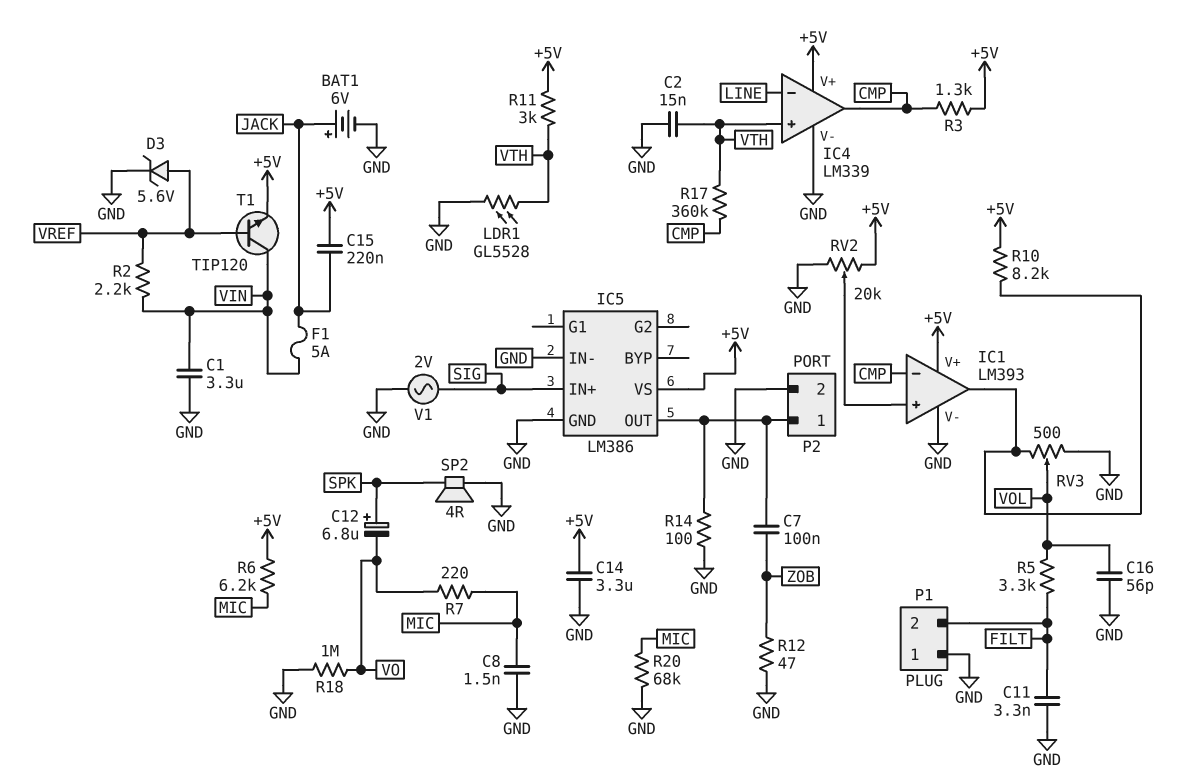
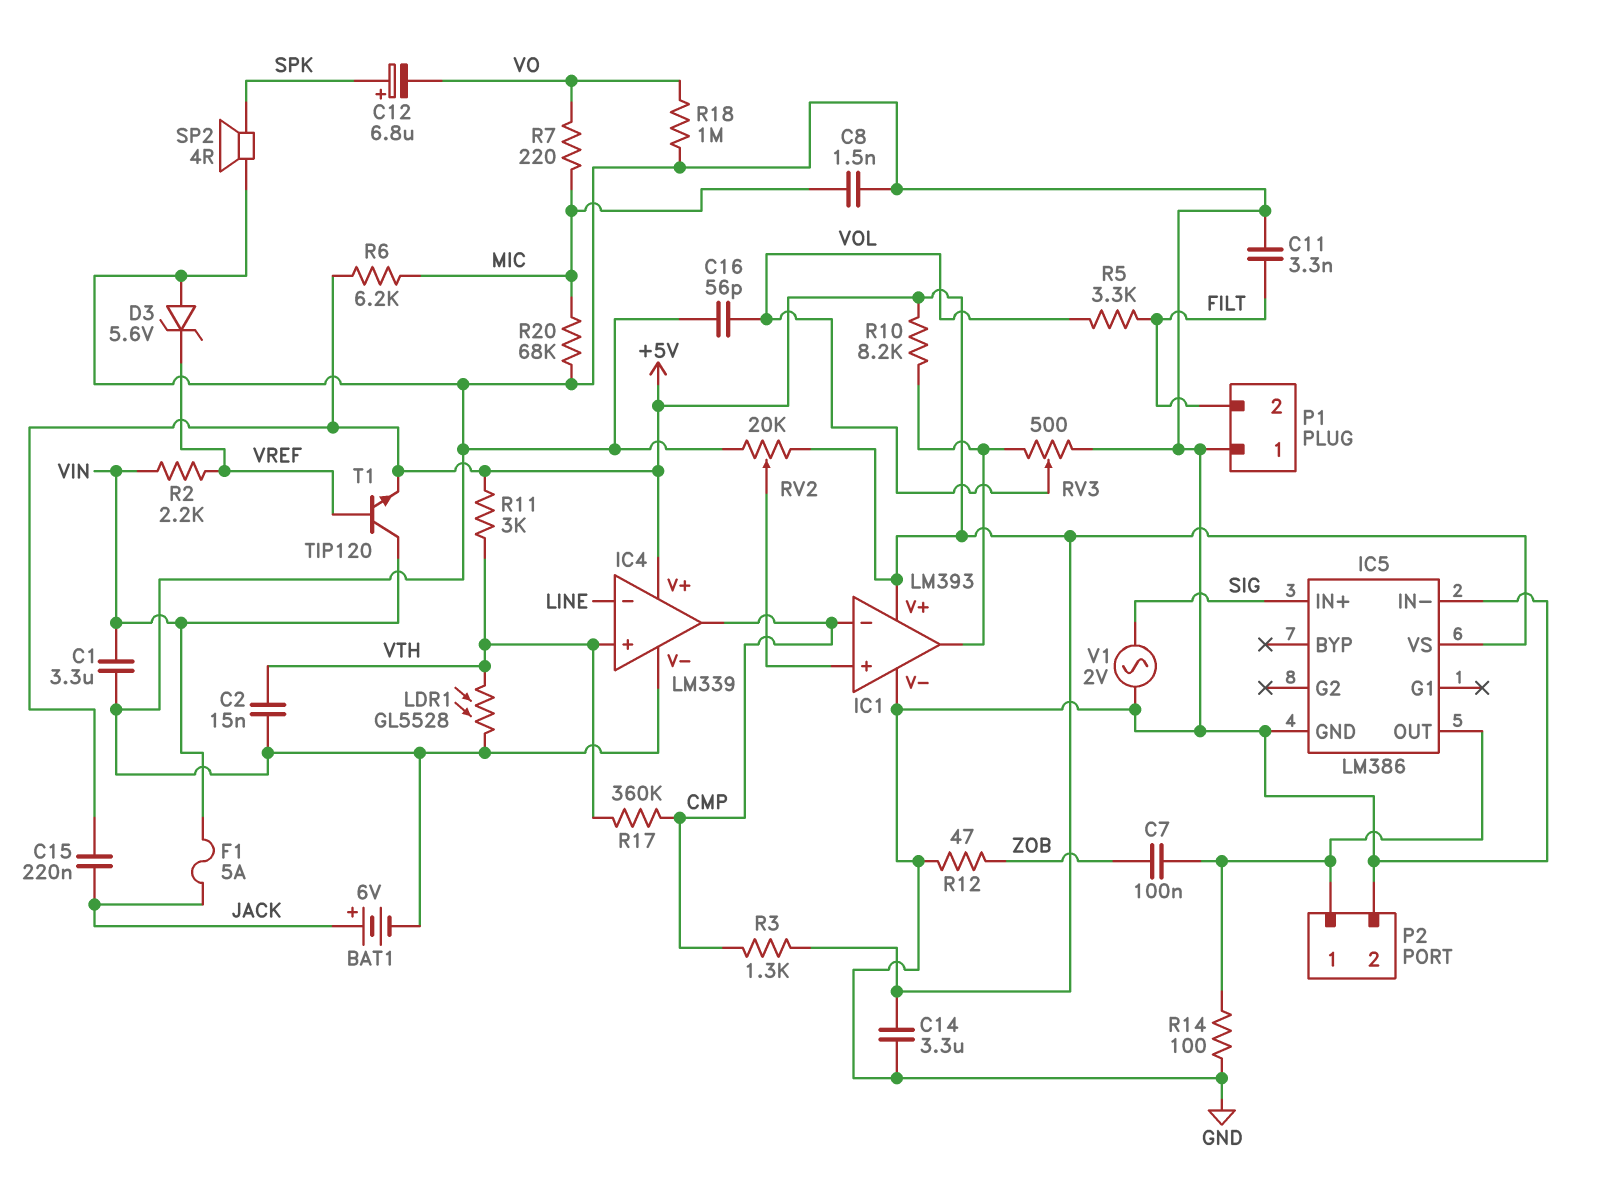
D3: zener 5.6V (A VREF, K GND) -> zener 5.6V (A GND, K VREF)

